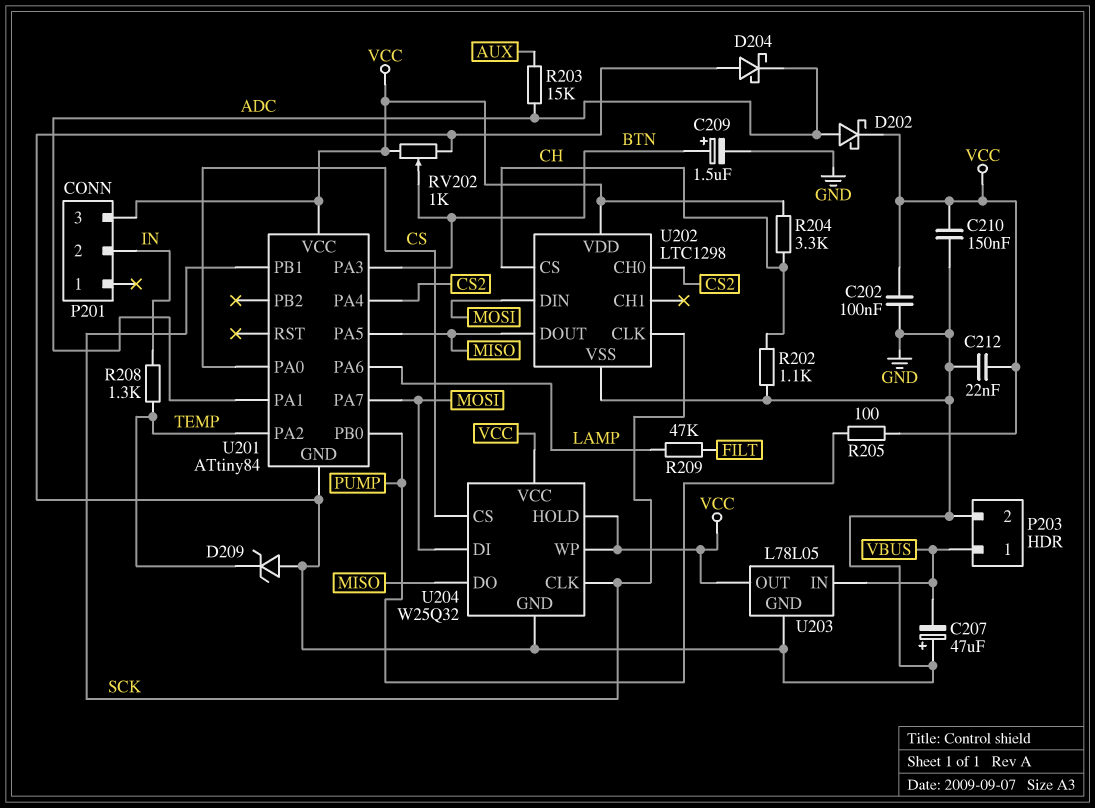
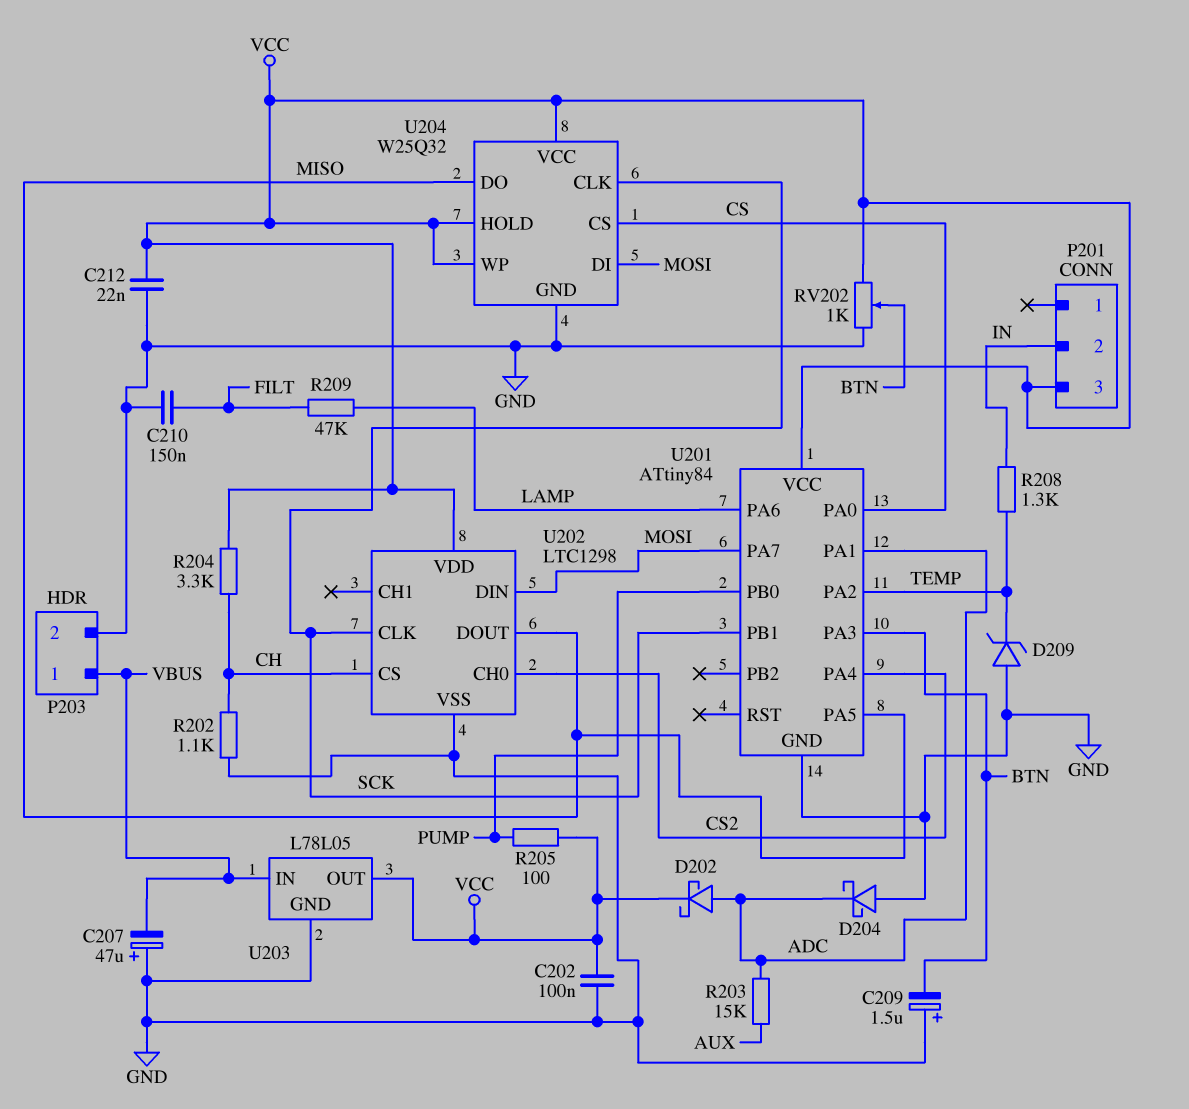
C209: 1.5uF (plus BTN, minus GND) -> 1.5uF (plus GND, minus BTN)
C210: 150nF (GND, VCC) -> 150nF (FILT, GND)

